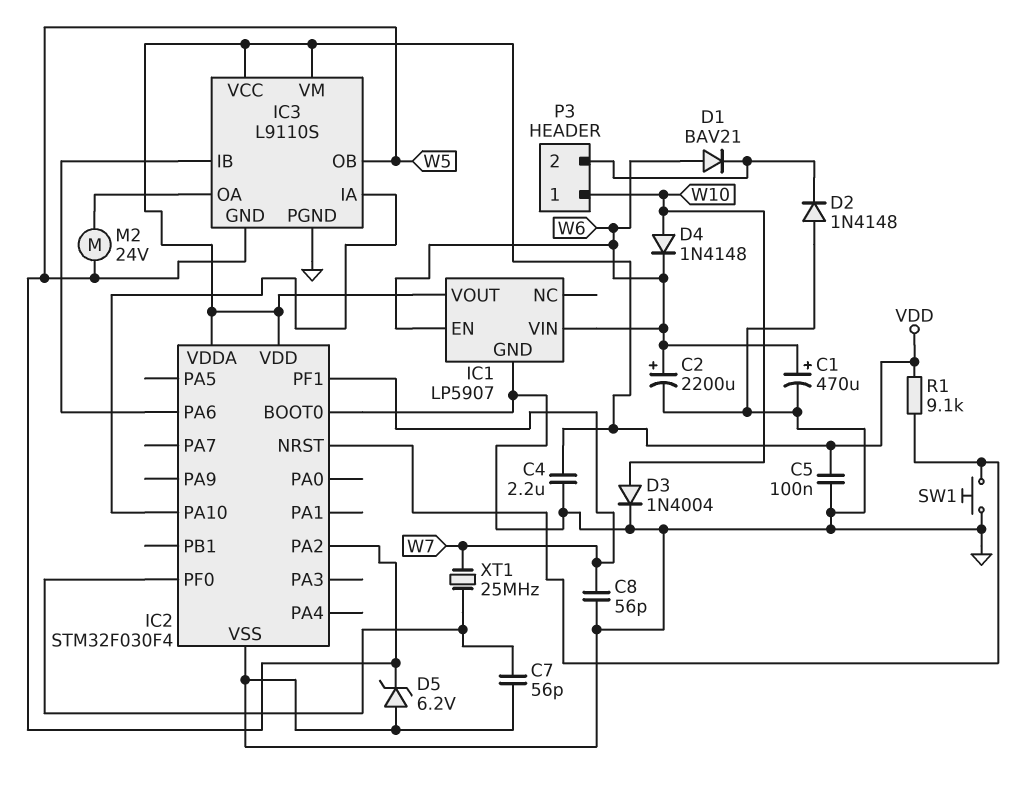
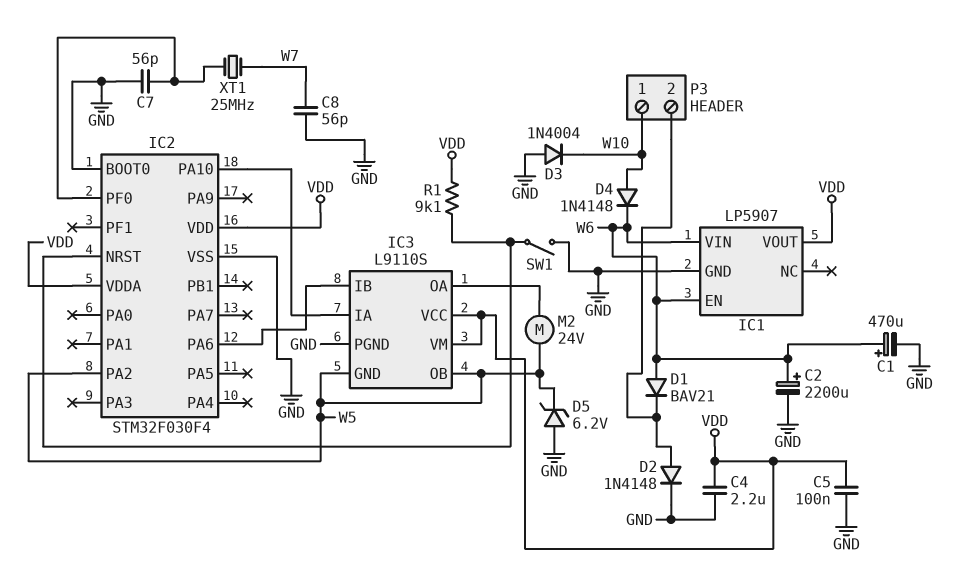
D2: diode 1N4148 (A GND, K P3/2) -> diode 1N4148 (A P3/2, K GND)
D3: diode 1N4004 (A W10, K GND) -> diode 1N4004 (A GND, K W10)
IC2 pin PF1: W7 -> none
SW1: button (GND, IC2/NRST) -> switch (GND, IC2/NRST)

